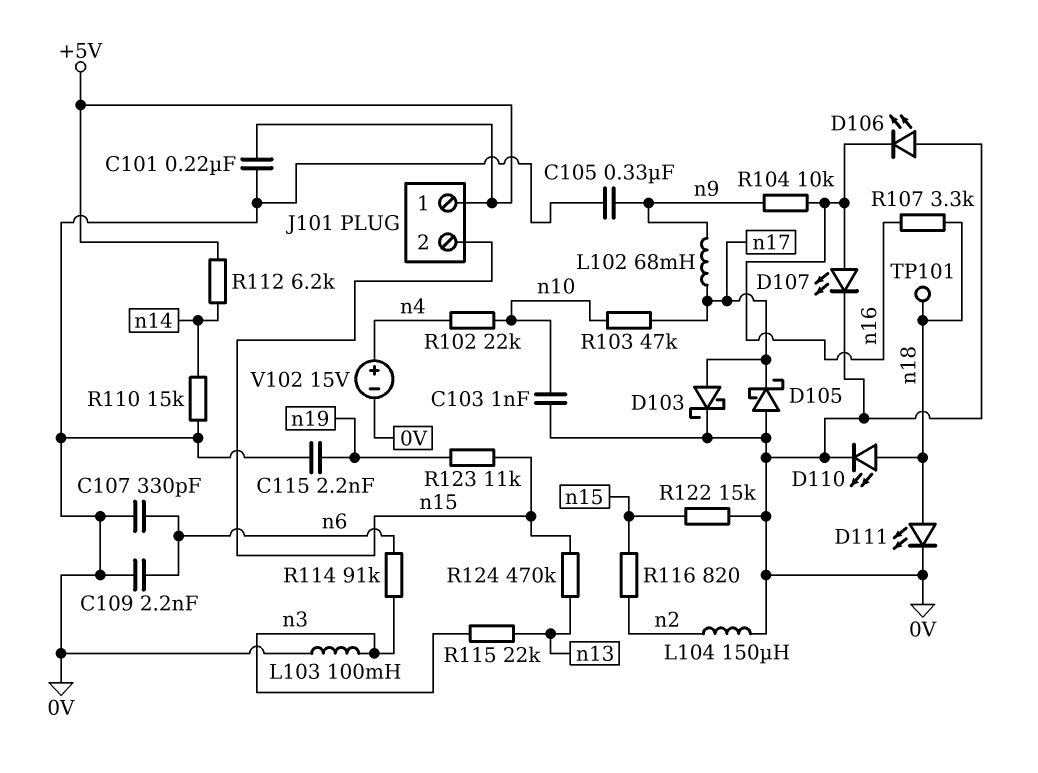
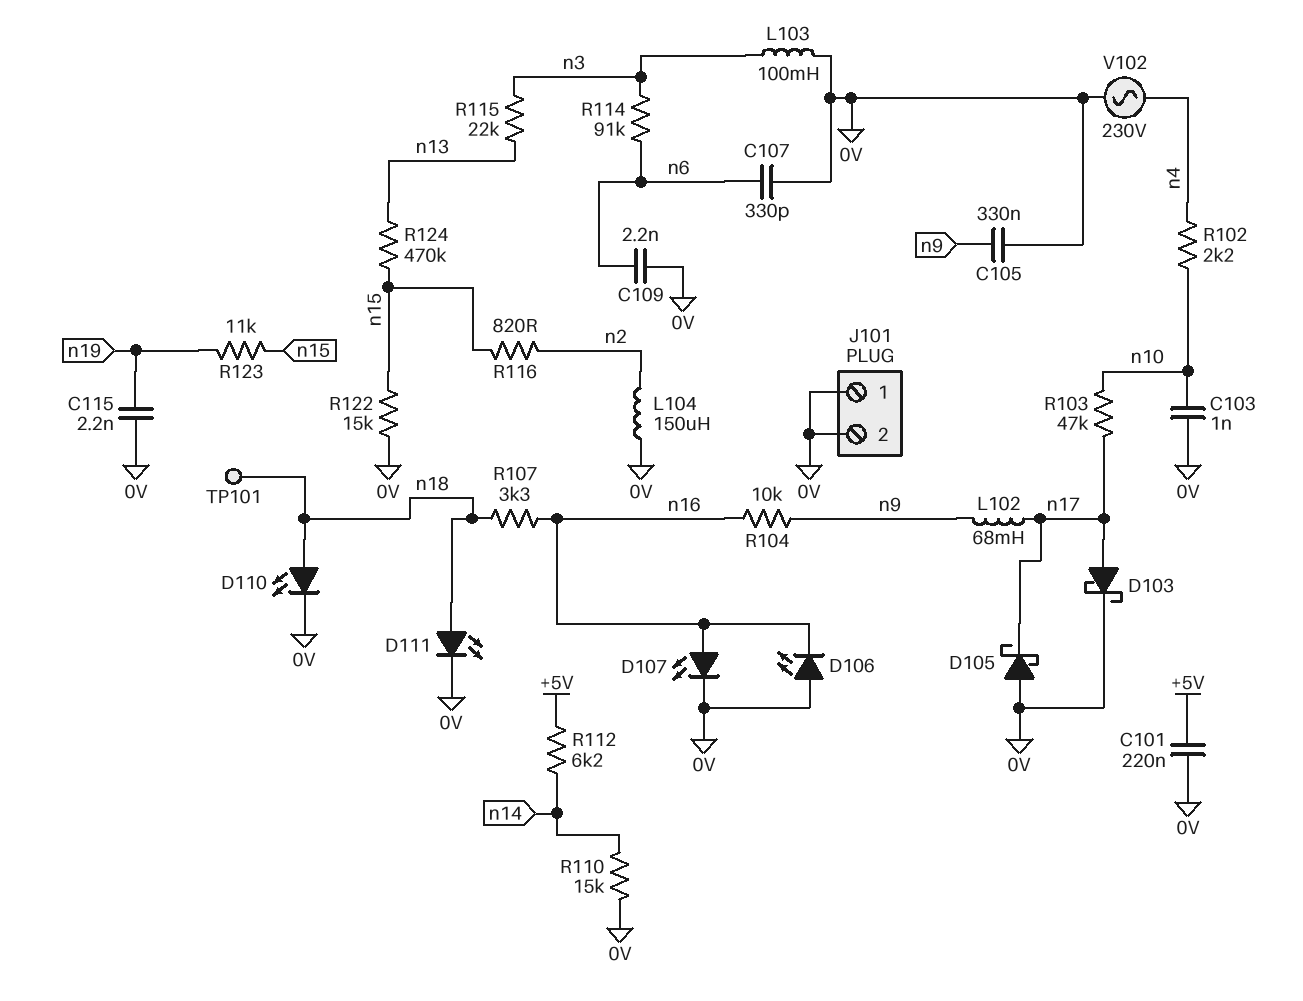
J101 pin 1: +5V -> 0V
J101 pin 2: n15 -> 0V
R102: 22k (n4, n10) -> 2.2k (n4, n10)
V102: 15V (plus n4, minus 0V) -> AC 230V (0V, n4)

